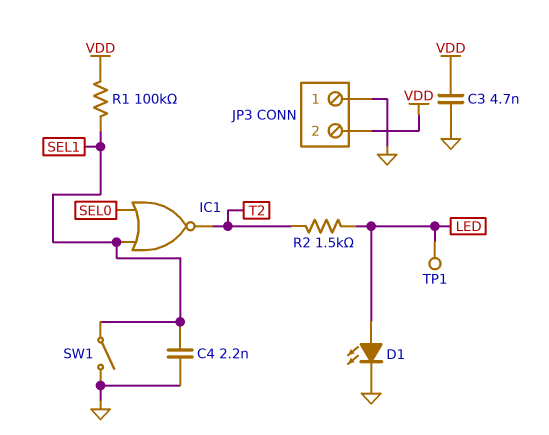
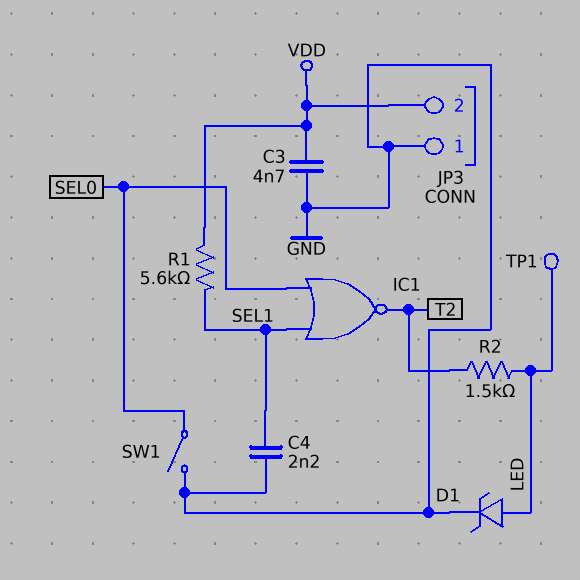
D1: LED (A LED, K GND) -> zener (A LED, K GND)
R1: 100k (SEL1, VDD) -> 5.6k (SEL1, VDD)
SW1: switch (GND, SEL1) -> switch (GND, SEL0)

